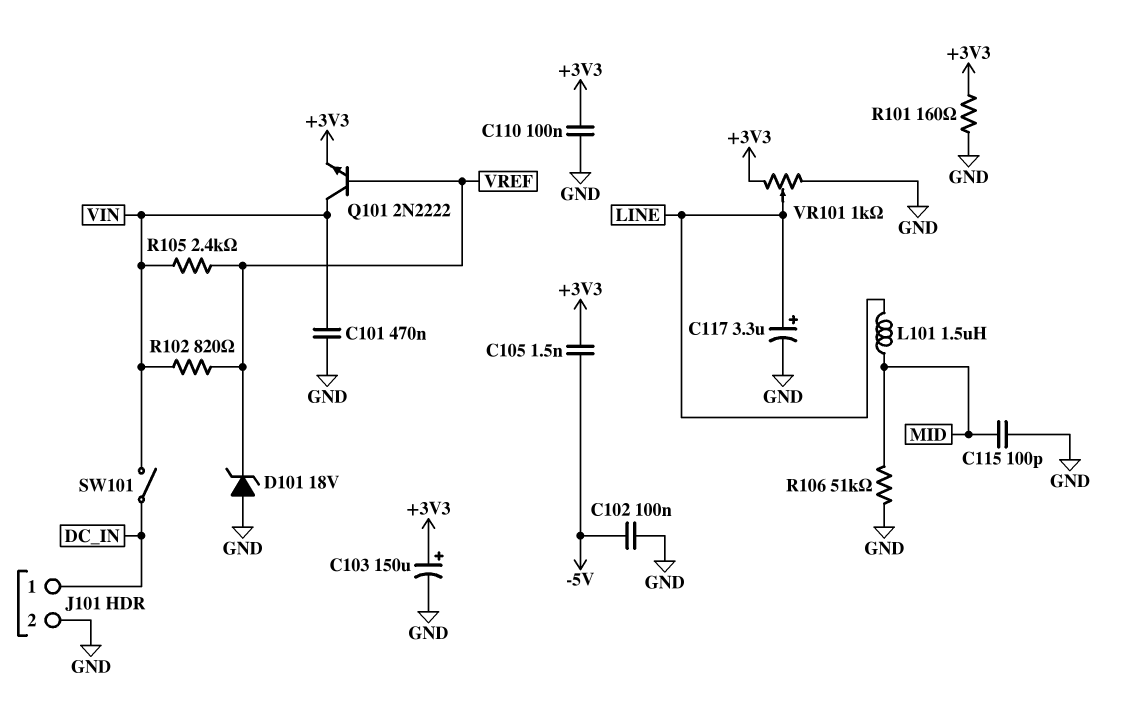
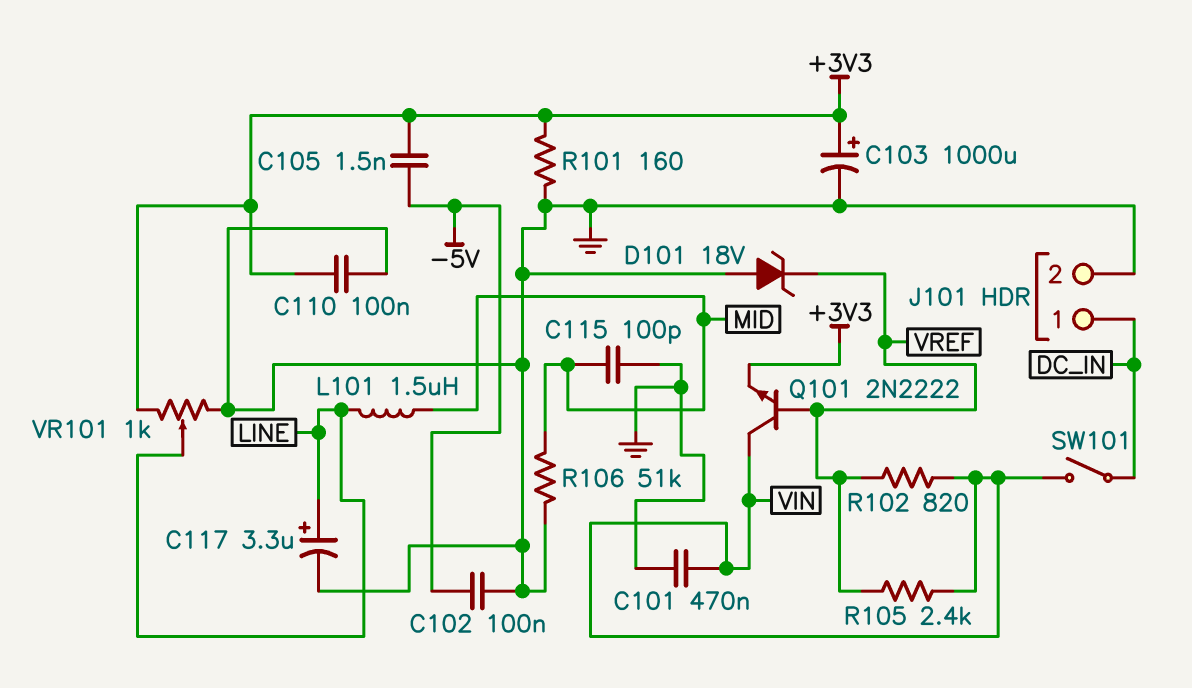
C103: 150uF (plus +3V3, minus GND) -> 1000uF (plus +3V3, minus GND)

